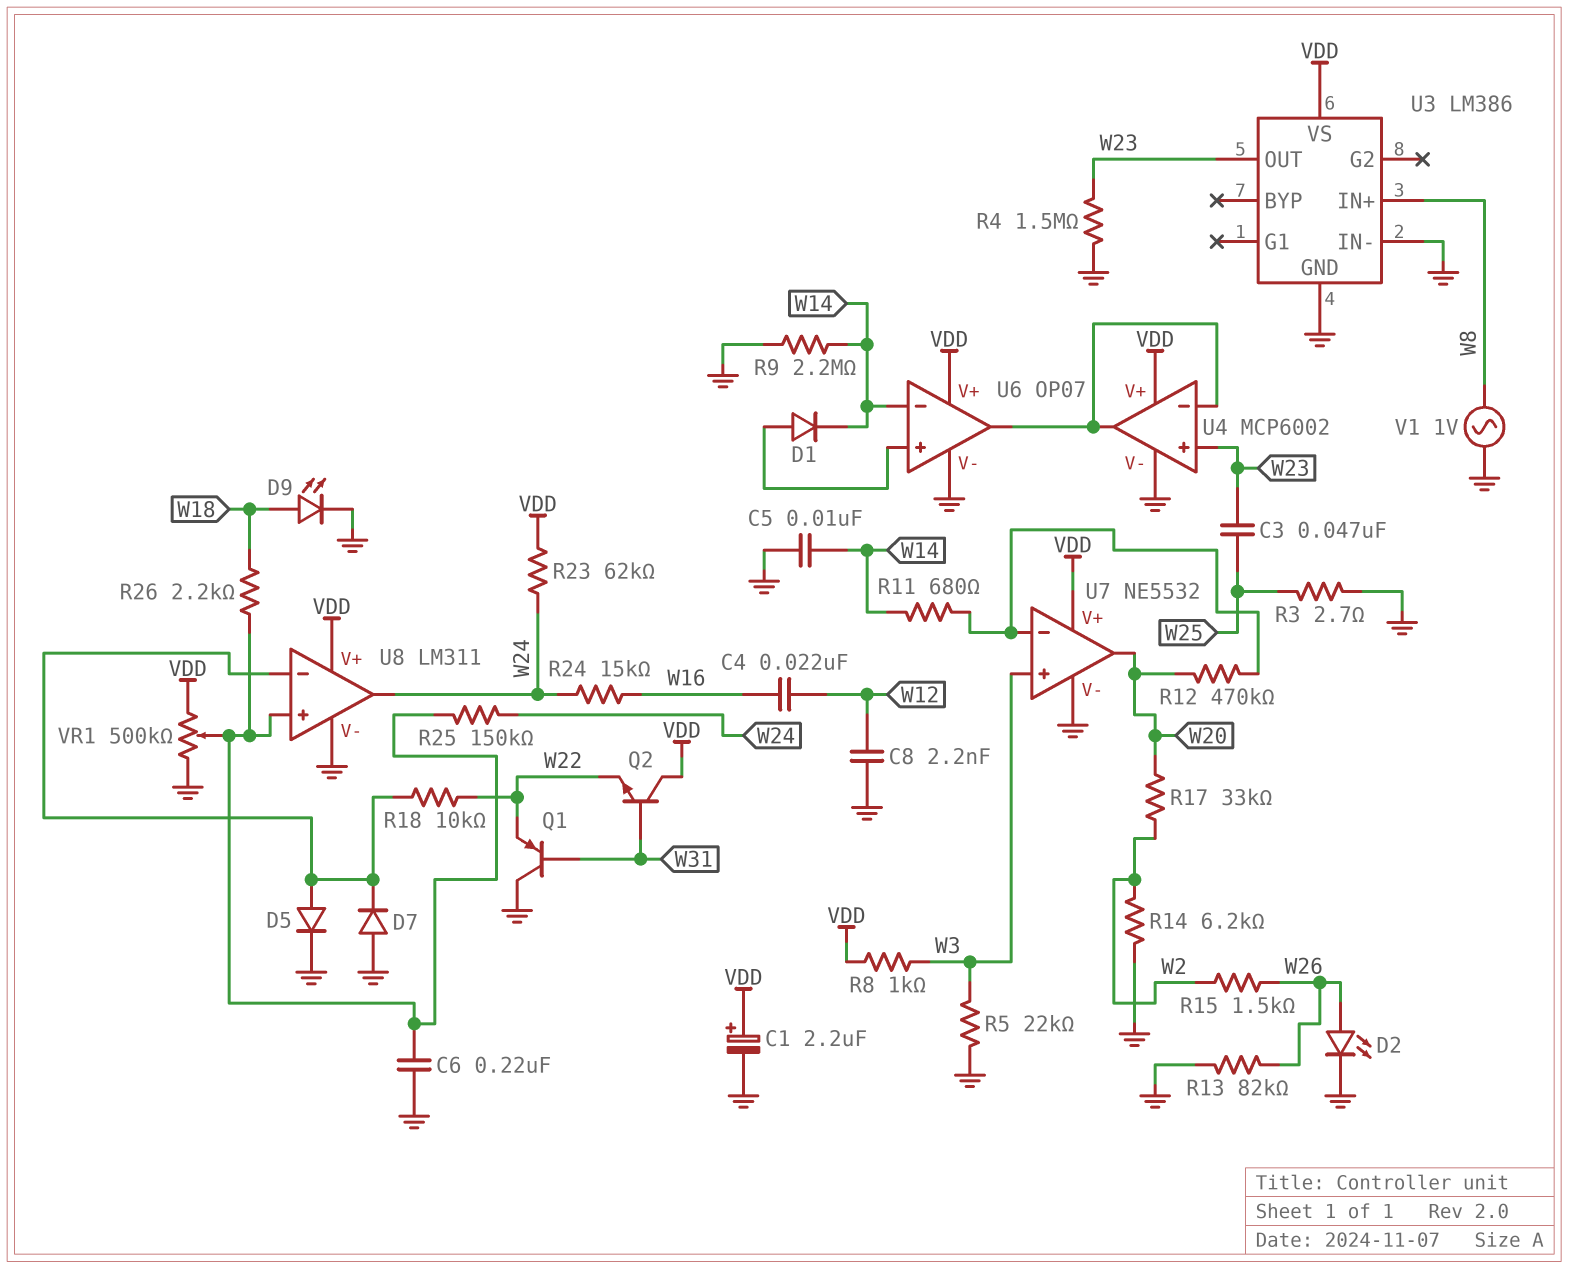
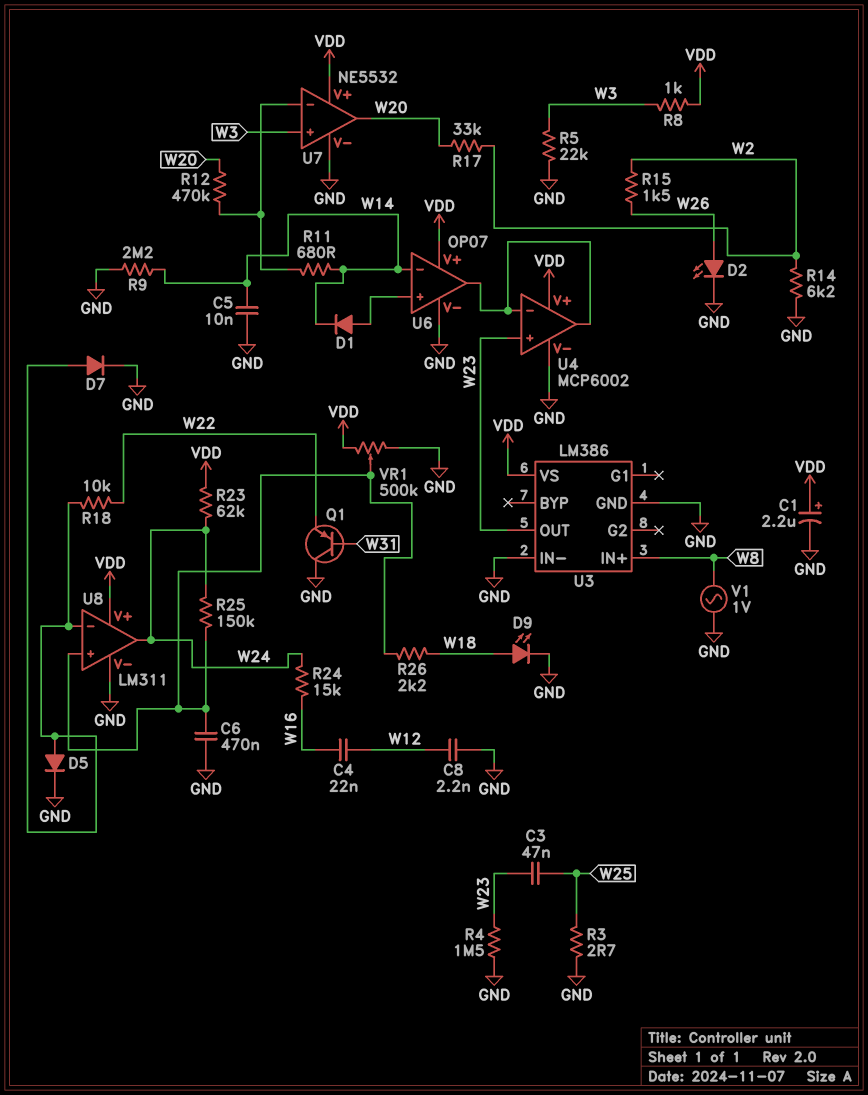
C6: 220nF (GND, U8/in+) -> 470nF (GND, U8/in+)
D7: diode (A GND, K U8/in-) -> diode (A U8/in-, K GND)
Q2: NPN (B W31, C VDD, E W22) -> none
R13: 82k (GND, W26) -> none

